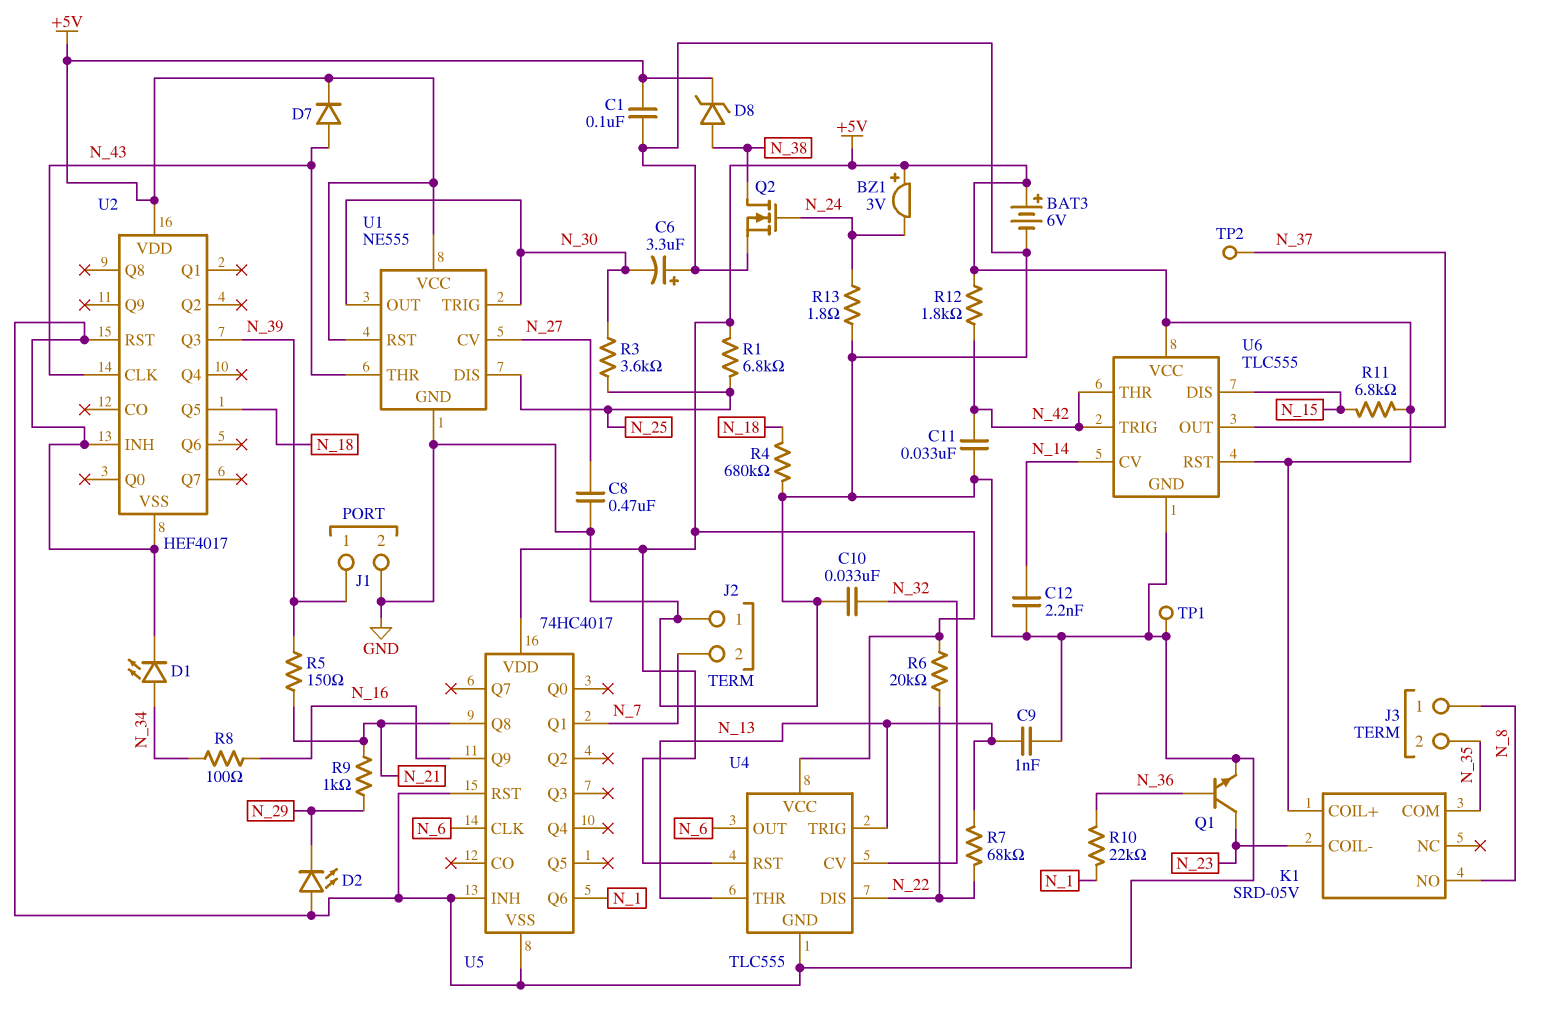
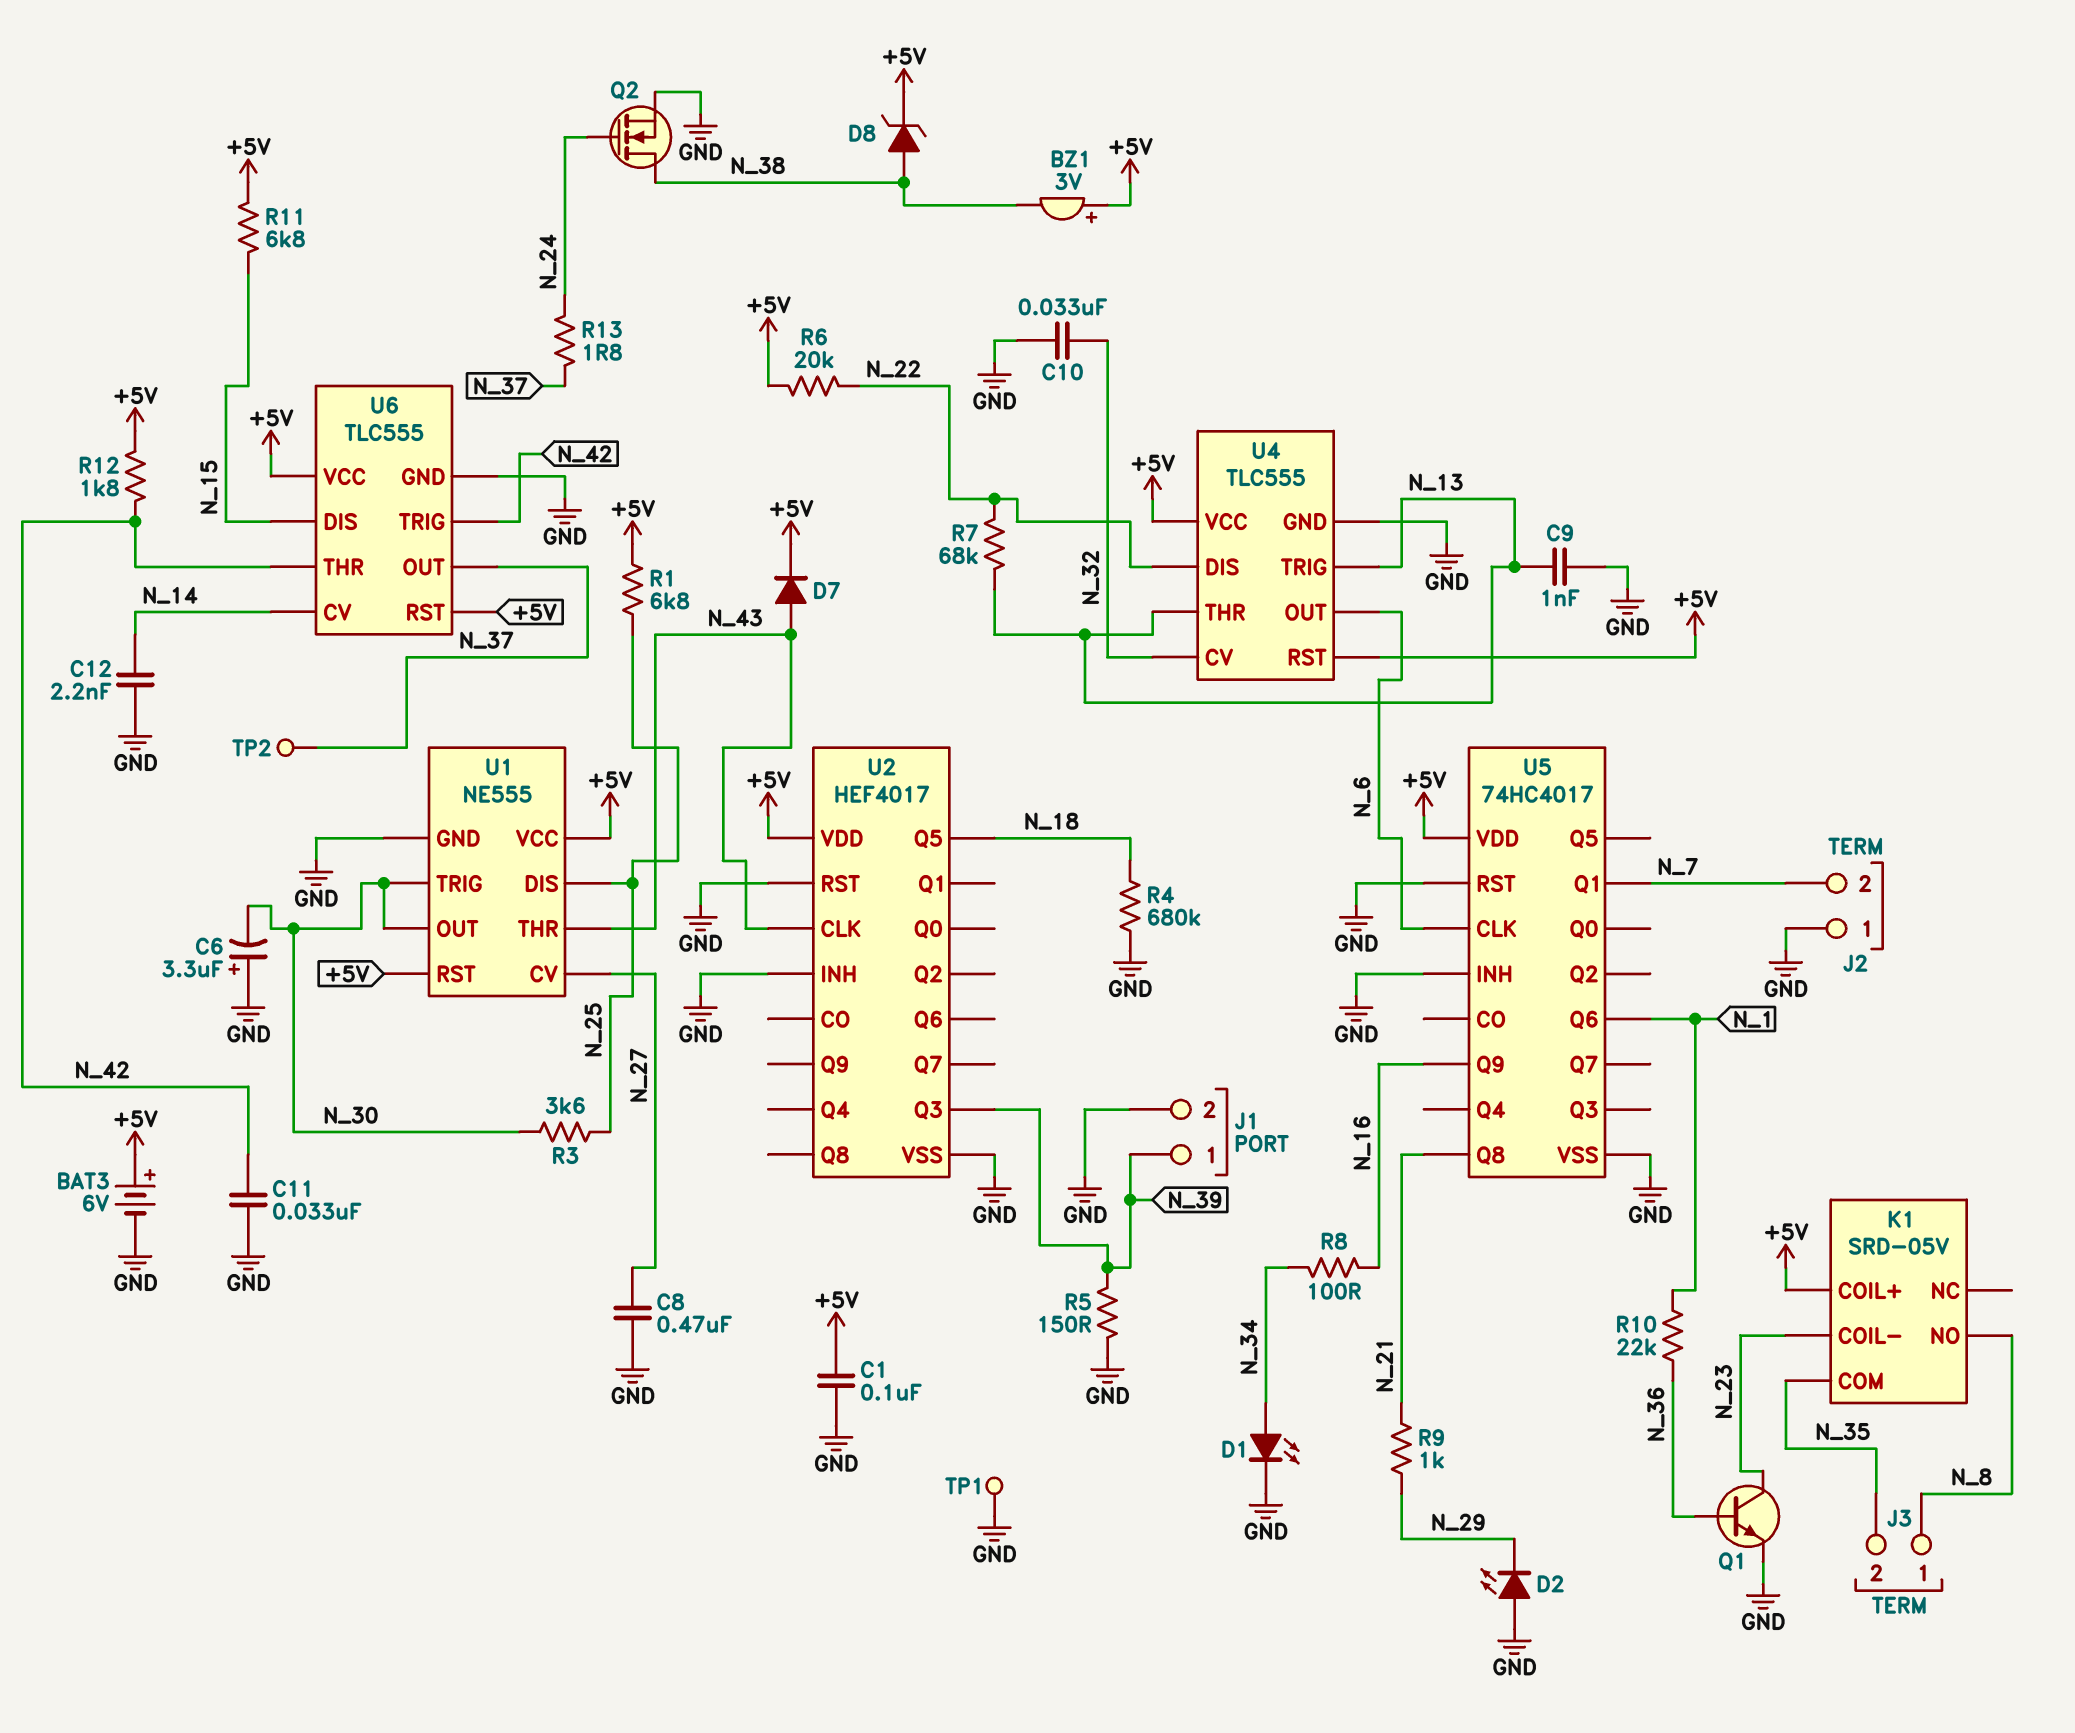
BZ1: buzzer 3V (plus +5V, minus N_24) -> buzzer 3V (plus +5V, minus N_38)
R5: 150 (N_21, N_39) -> 150 (GND, N_39)
R13: 1.8 (GND, N_24) -> 1.8 (N_24, N_37)

